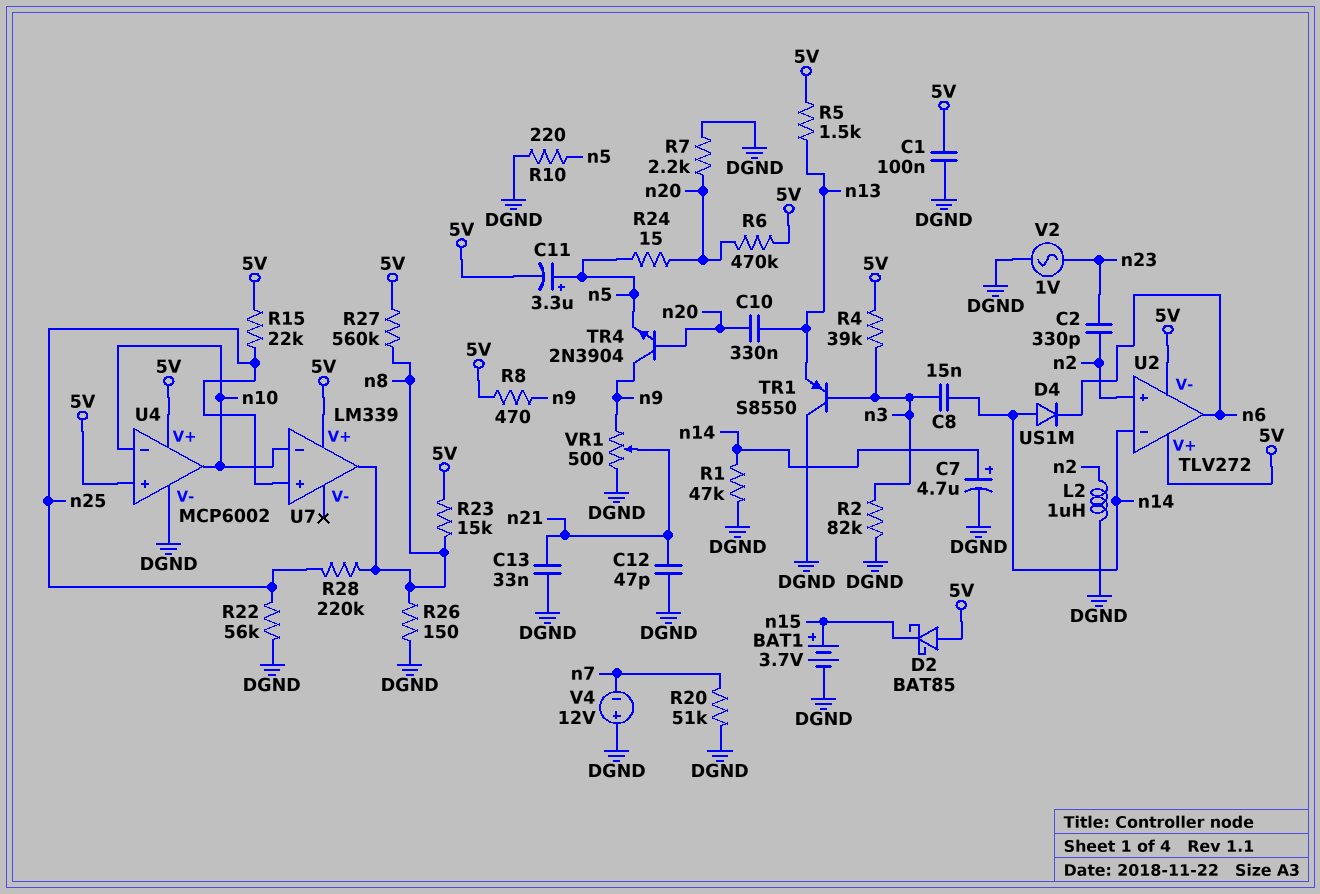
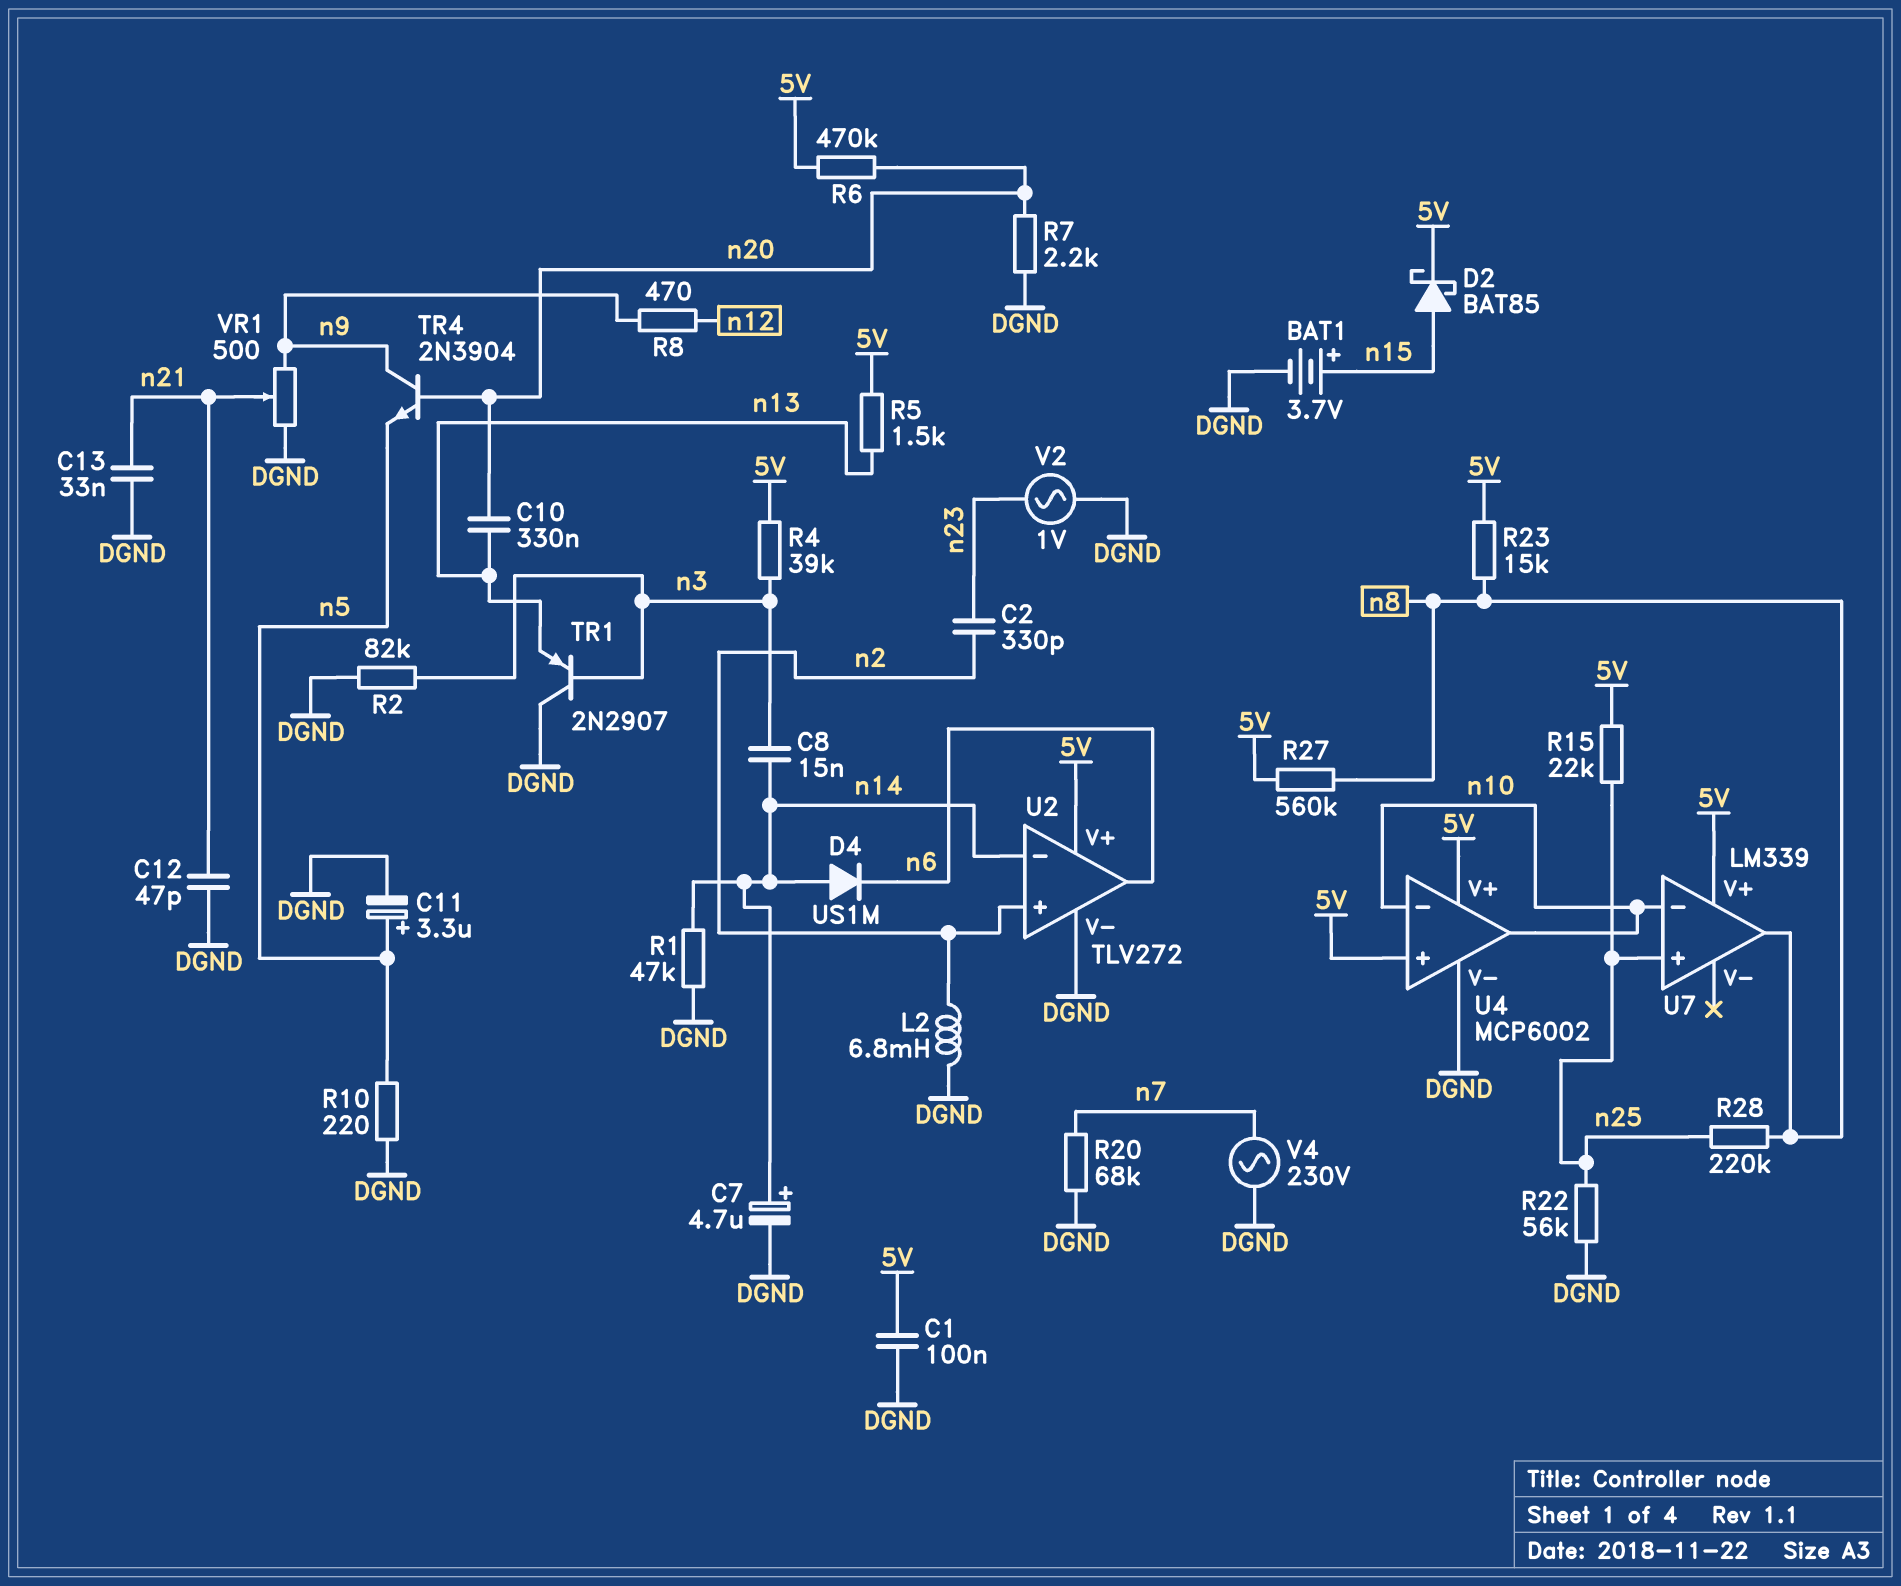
C11: 3.3uF (plus n5, minus 5V) -> 3.3uF (plus n5, minus DGND)
D2: schottky BAT85 (A 5V, K n15) -> schottky BAT85 (A n15, K 5V)
L2: 1uH (DGND, n2) -> 6.8mH (DGND, n2)
R8: 470 (5V, n9) -> 470 (n9, n12)
R20: 51k (DGND, n7) -> 68k (DGND, n7)
R24: 15 (n5, n20) -> none
R26: 150 (DGND, n8) -> none
TR1: PNP S8550 (B n3, C DGND, E n13) -> PNP 2N2907 (B n3, C DGND, E n13)
U2 pin V-: 5V -> DGND
V4: 12V (plus DGND, minus n7) -> AC 230V (DGND, n7)

